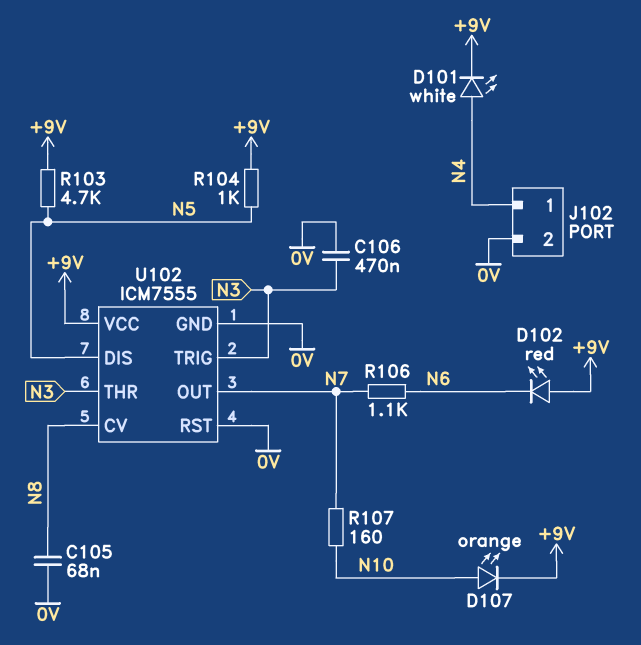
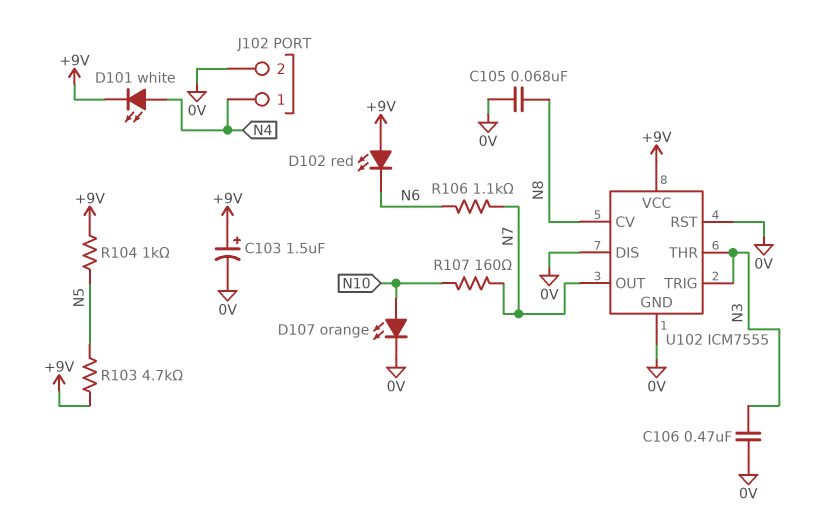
C103: none -> 1.5uF (plus +9V, minus 0V)
D107: LED orange (A N10, K +9V) -> LED orange (A N10, K 0V)
U102 pin DIS: N5 -> 0V

